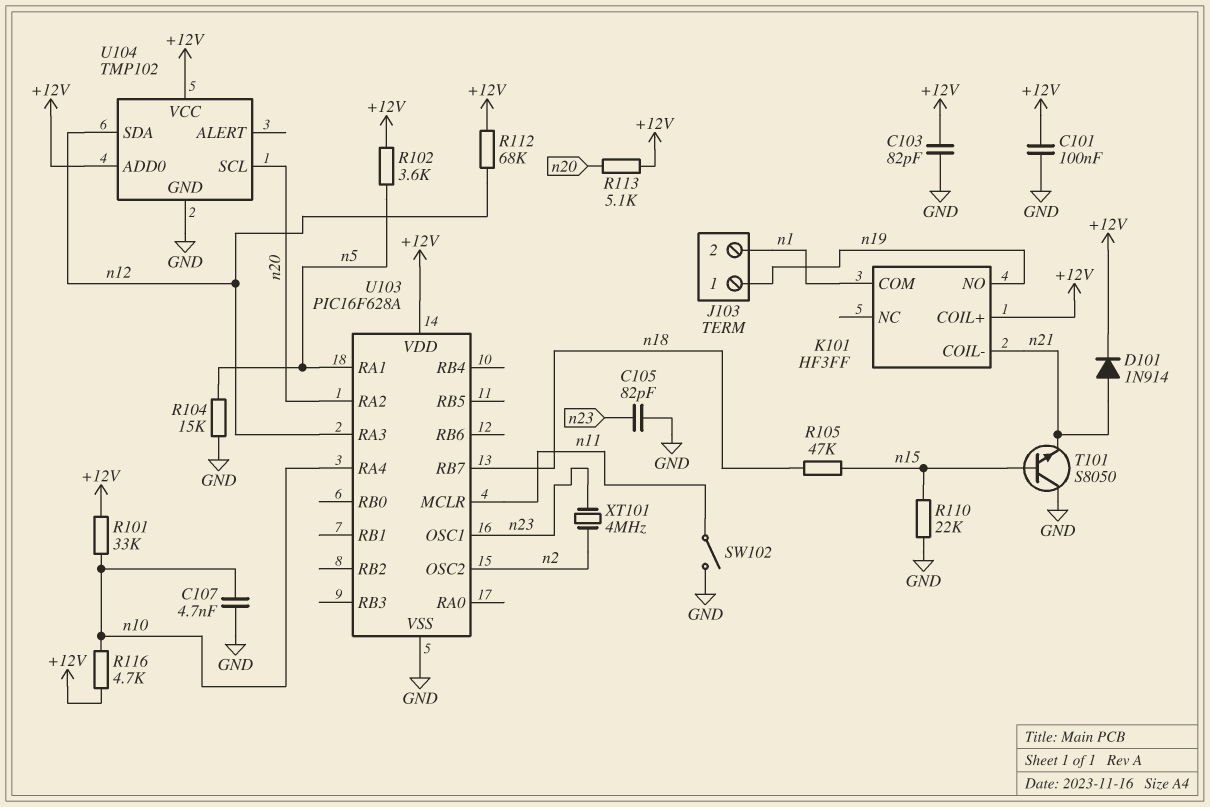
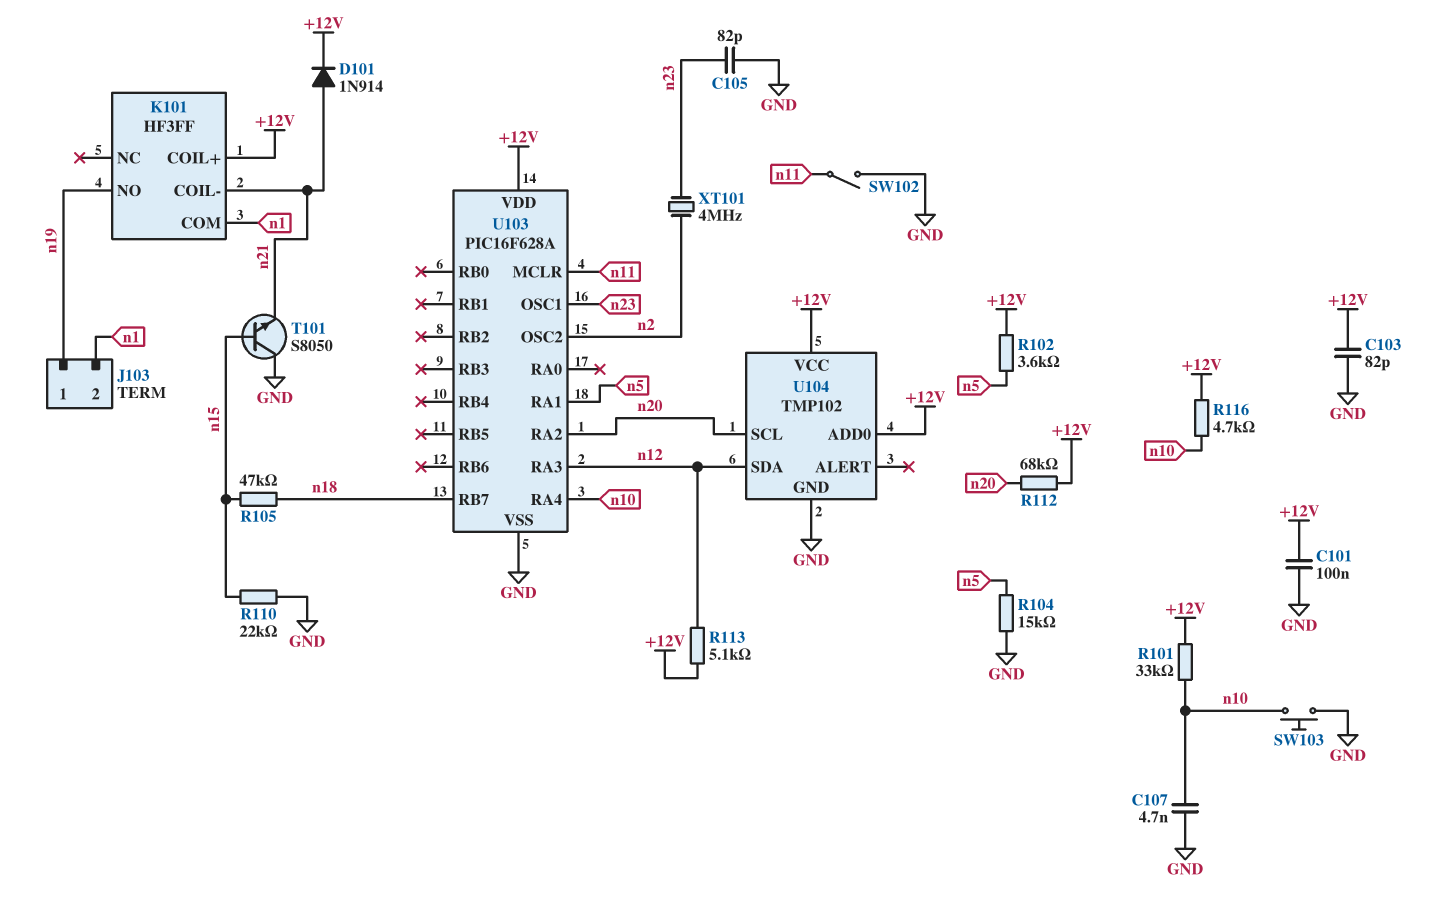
R112: 68k (+12V, n12) -> 68k (+12V, n20)
R113: 5.1k (+12V, n20) -> 5.1k (+12V, n12)
SW103: none -> button (GND, n10)

